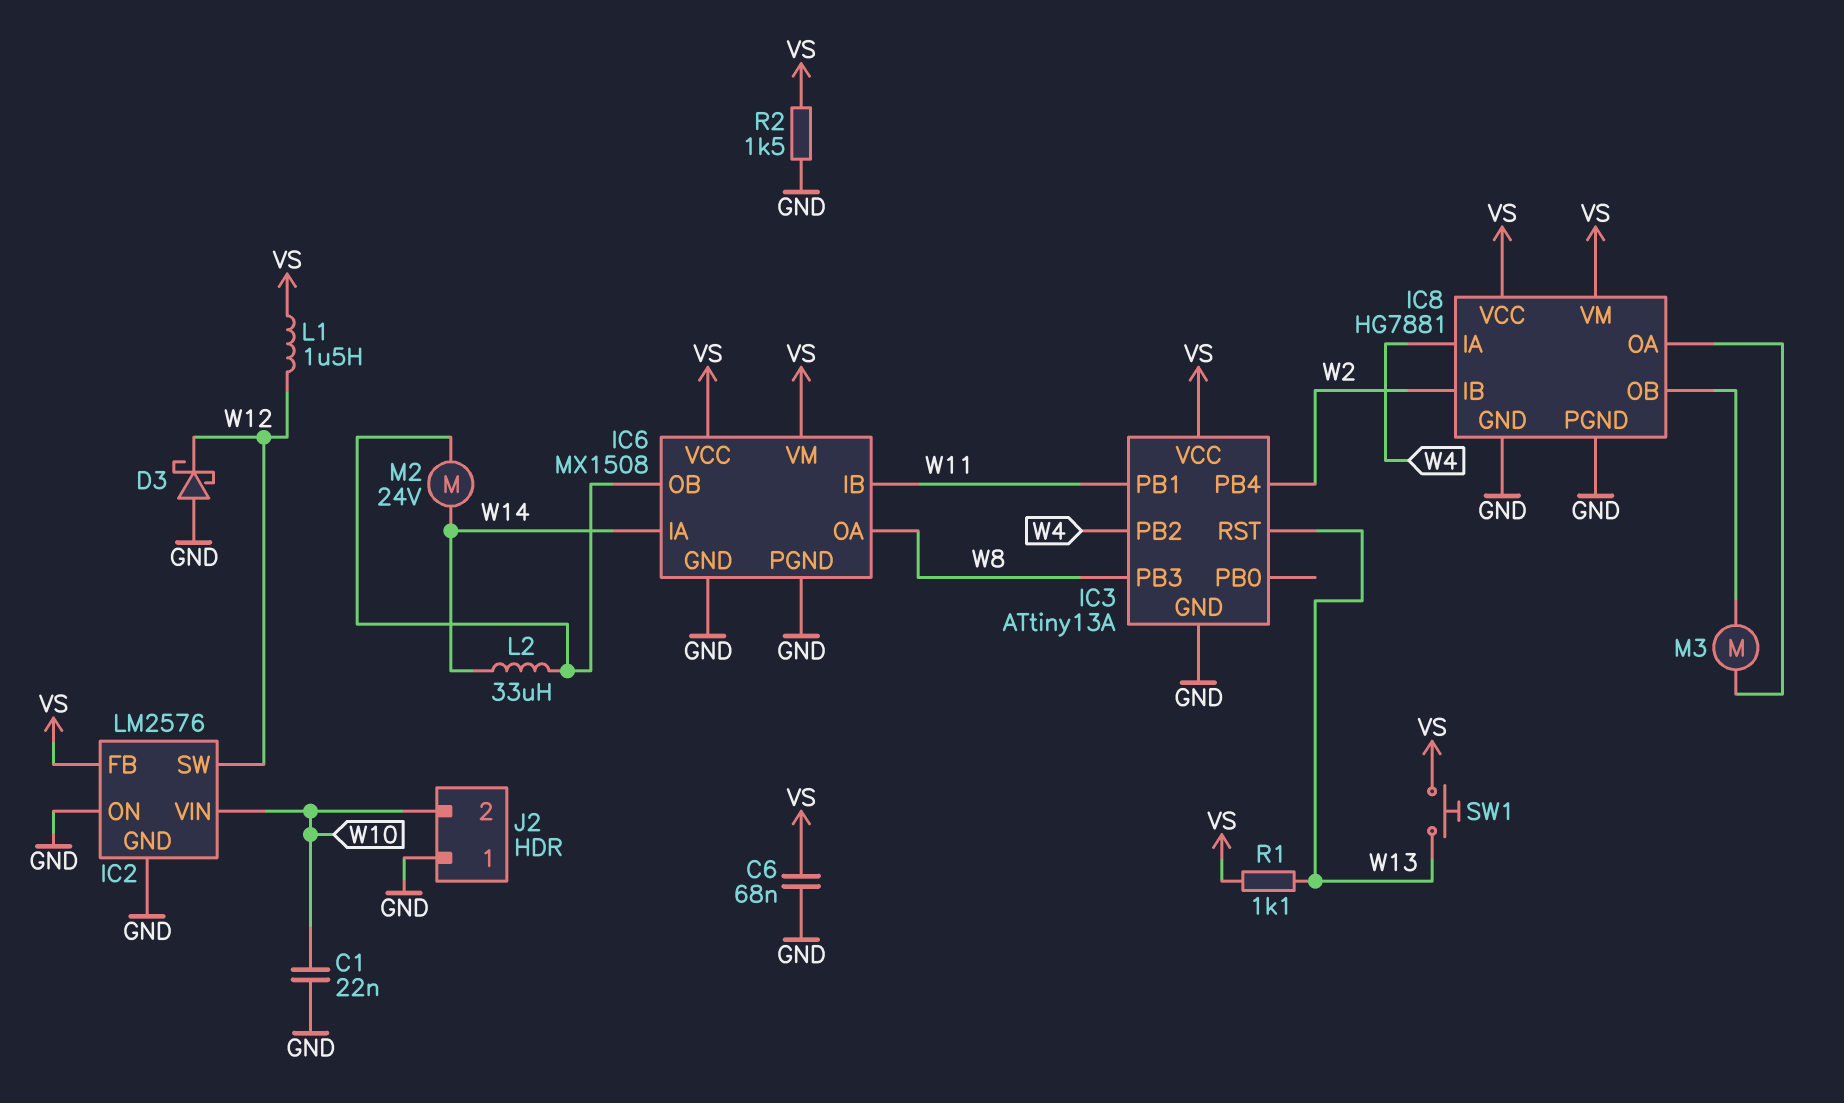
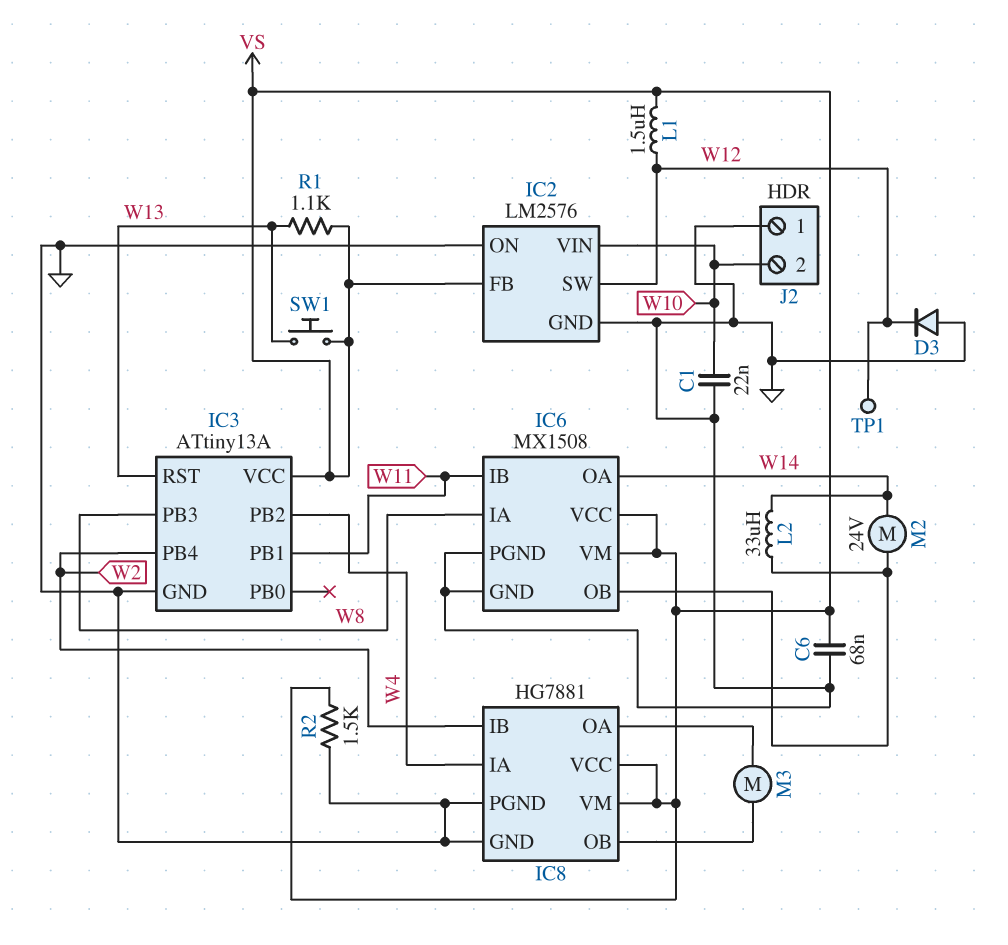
D3: schottky (A GND, K W12) -> diode (A GND, K W12)
IC6 pin IA: W14 -> W8
IC6 pin OA: W8 -> W14
TP1: none -> test point (W12)

